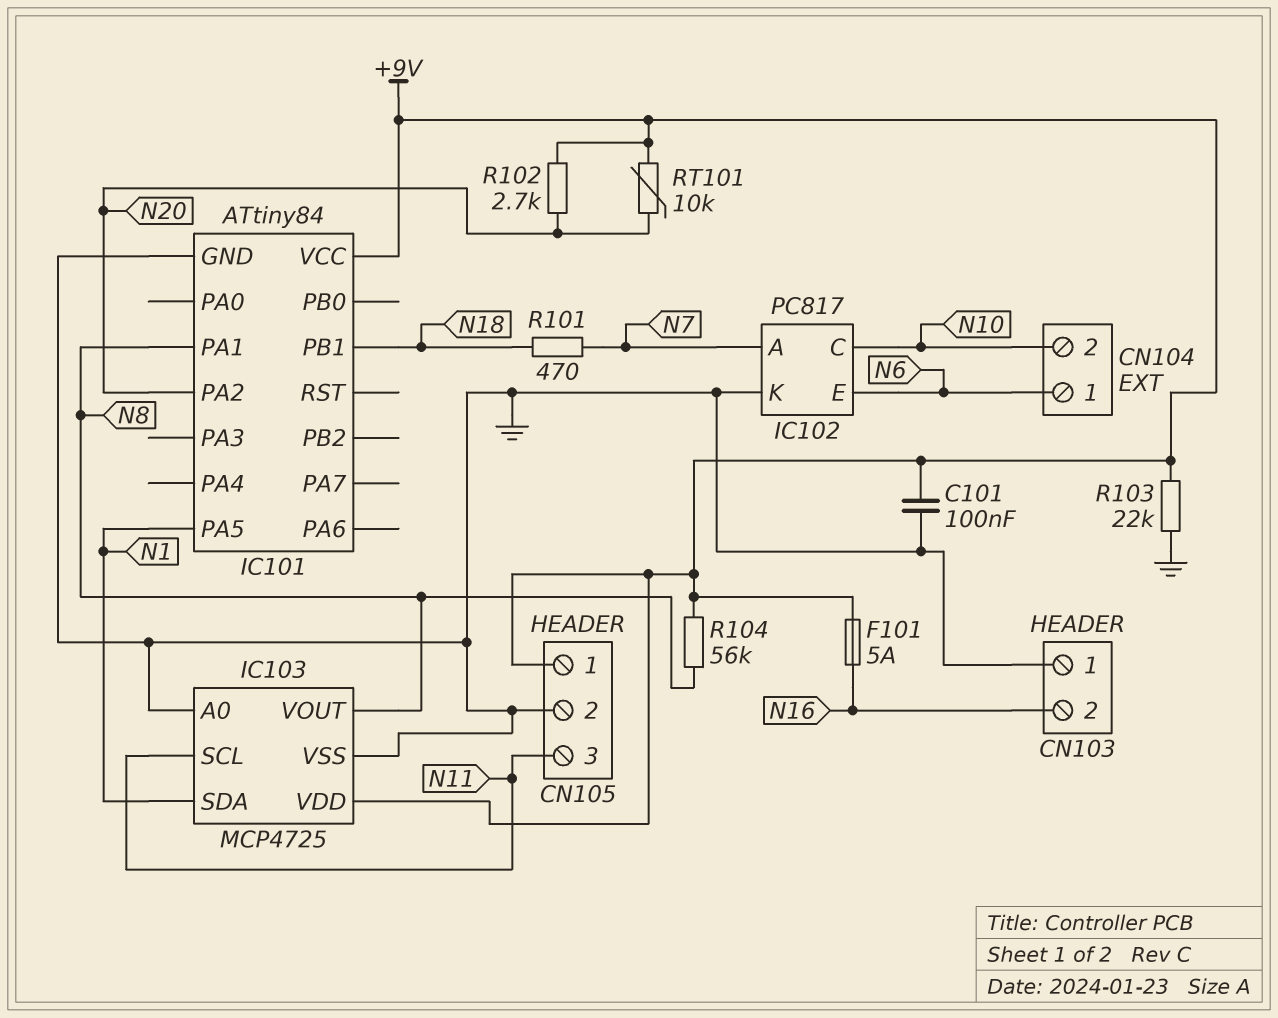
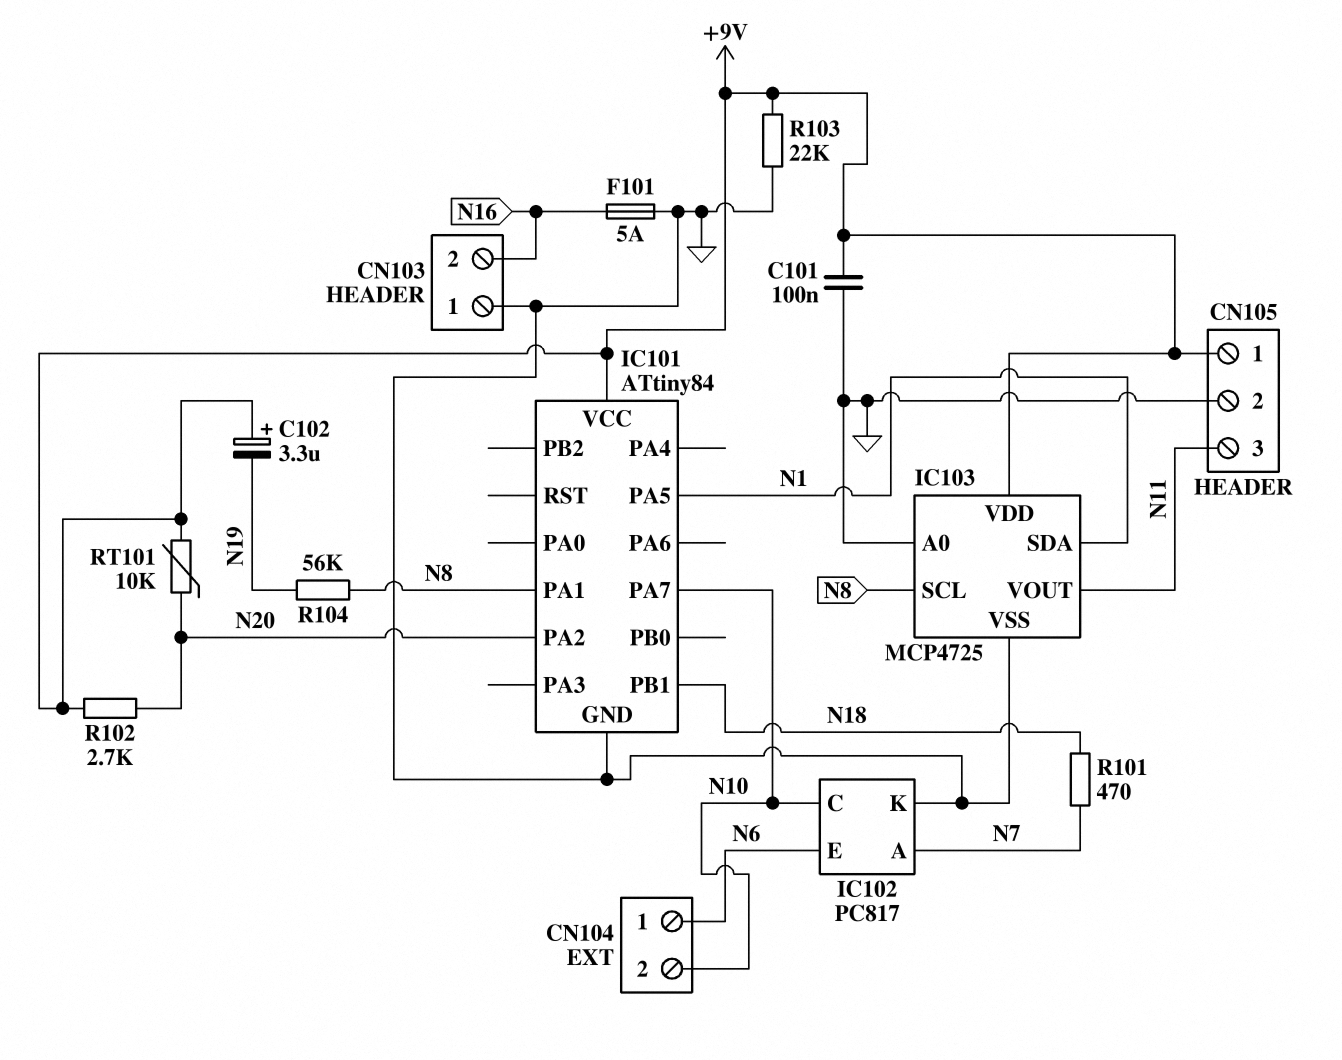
C102: none -> 3.3uF (plus +9V, minus N19)
F101: 5A (+9V, N16) -> 5A (GND, N16)
IC101 pin PA7: none -> N10
IC103 pin SCL: N11 -> N8
IC103 pin VOUT: N8 -> N11
R104: 56k (+9V, N8) -> 56k (N8, N19)

